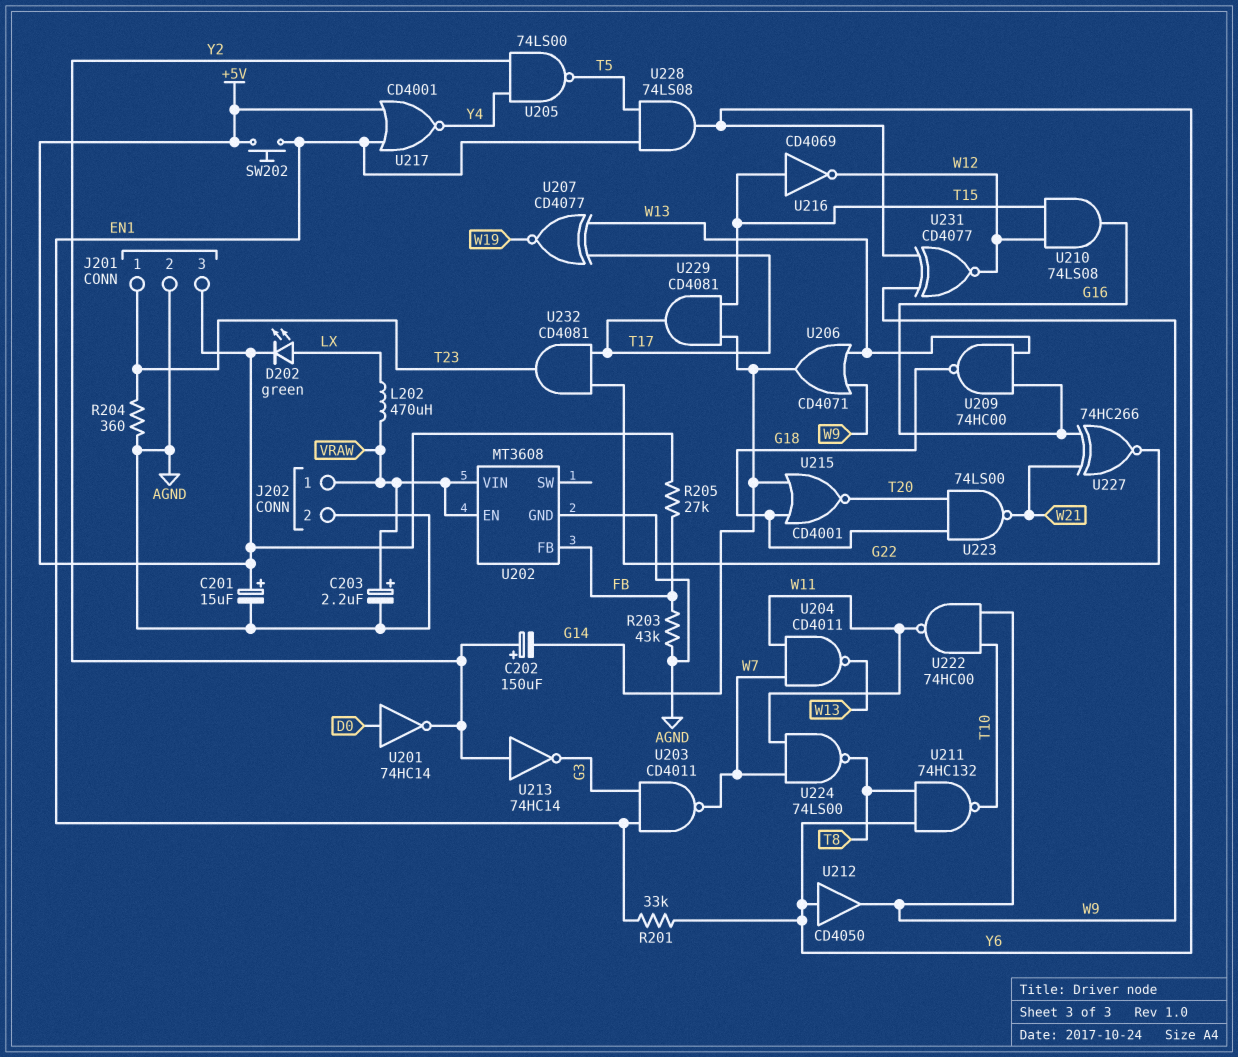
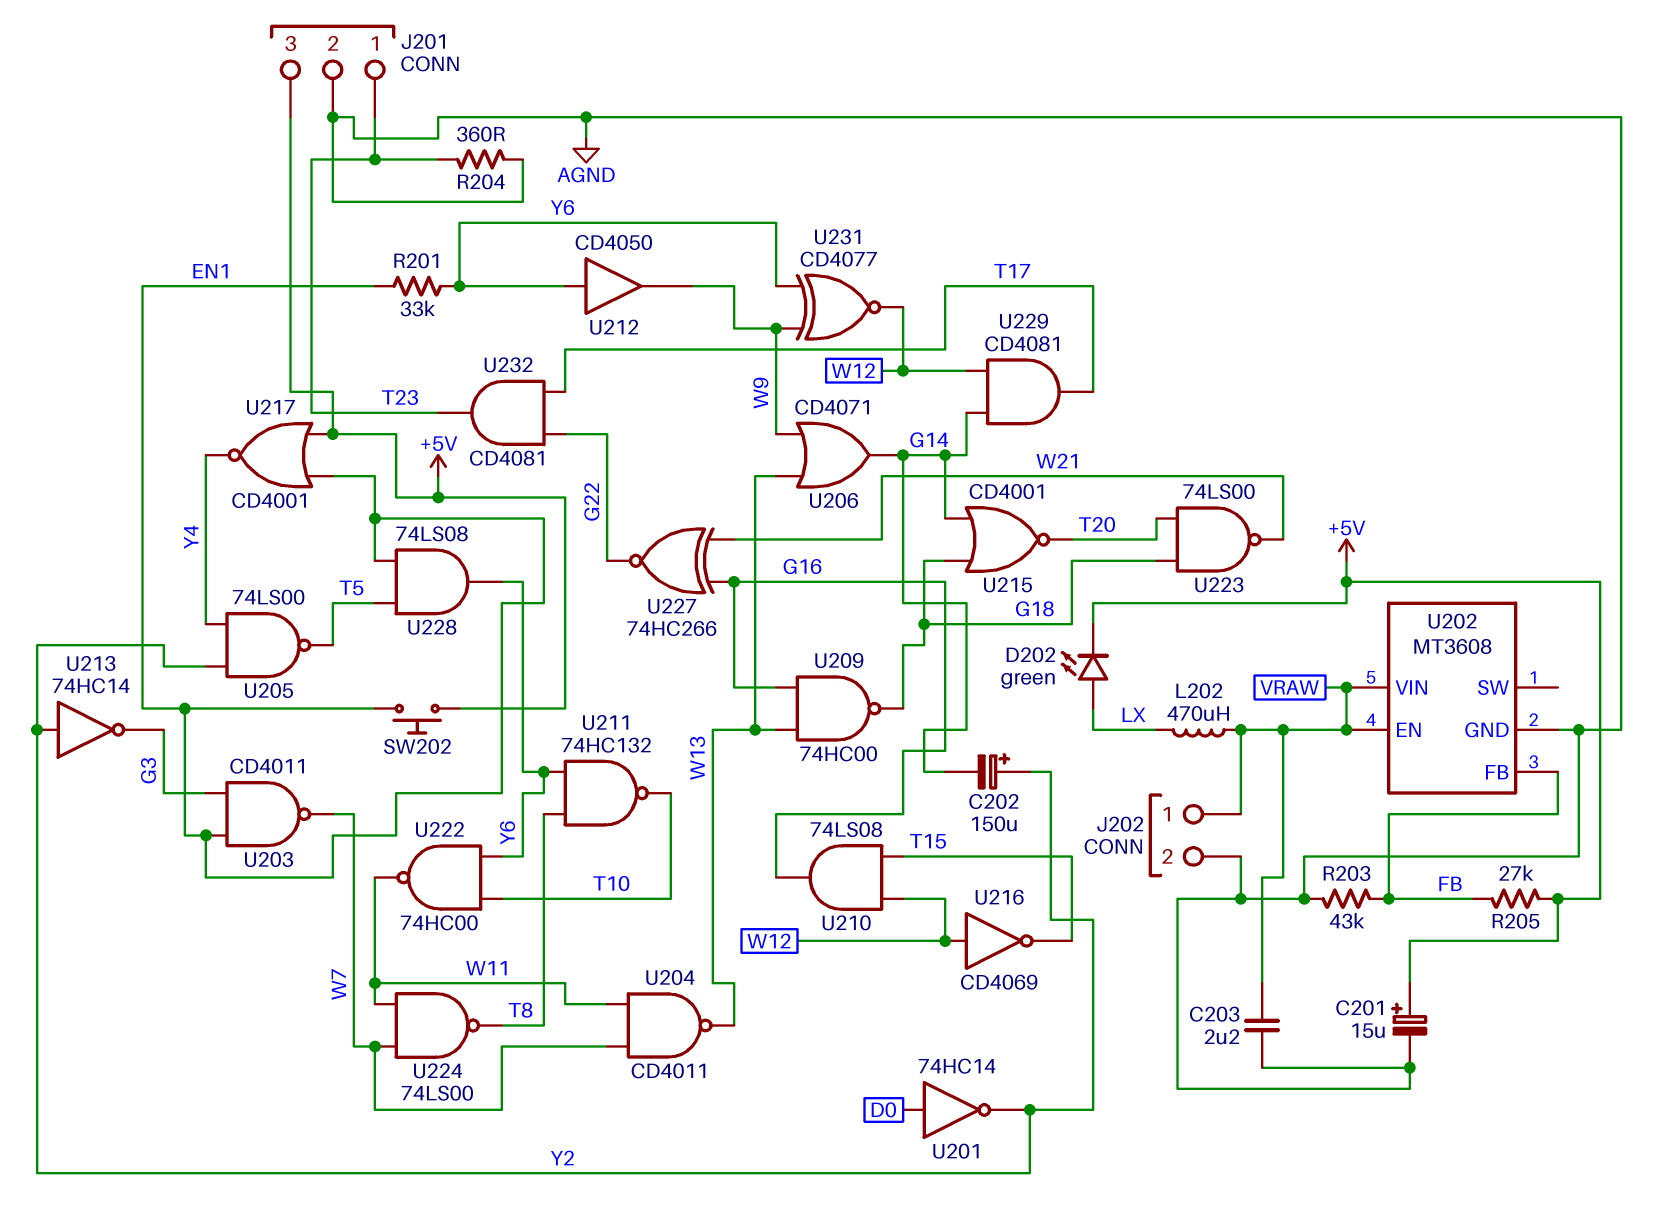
C203: 2.2uF (plus VRAW, minus AGND) -> 2.2uF (AGND, VRAW)
U207: XNOR CD4077 (in T17, in W13, out W19) -> none
U216: NOT CD4069 (in T15, out W12) -> NOT CD4069 (in W12, out T15)
U222: NAND 74HC00 (in T10, in W9, out W11) -> NAND 74HC00 (in T10, in Y6, out W11)
U229: AND CD4081 (in G14, in T15, out T17) -> AND CD4081 (in G14, in W12, out T17)

